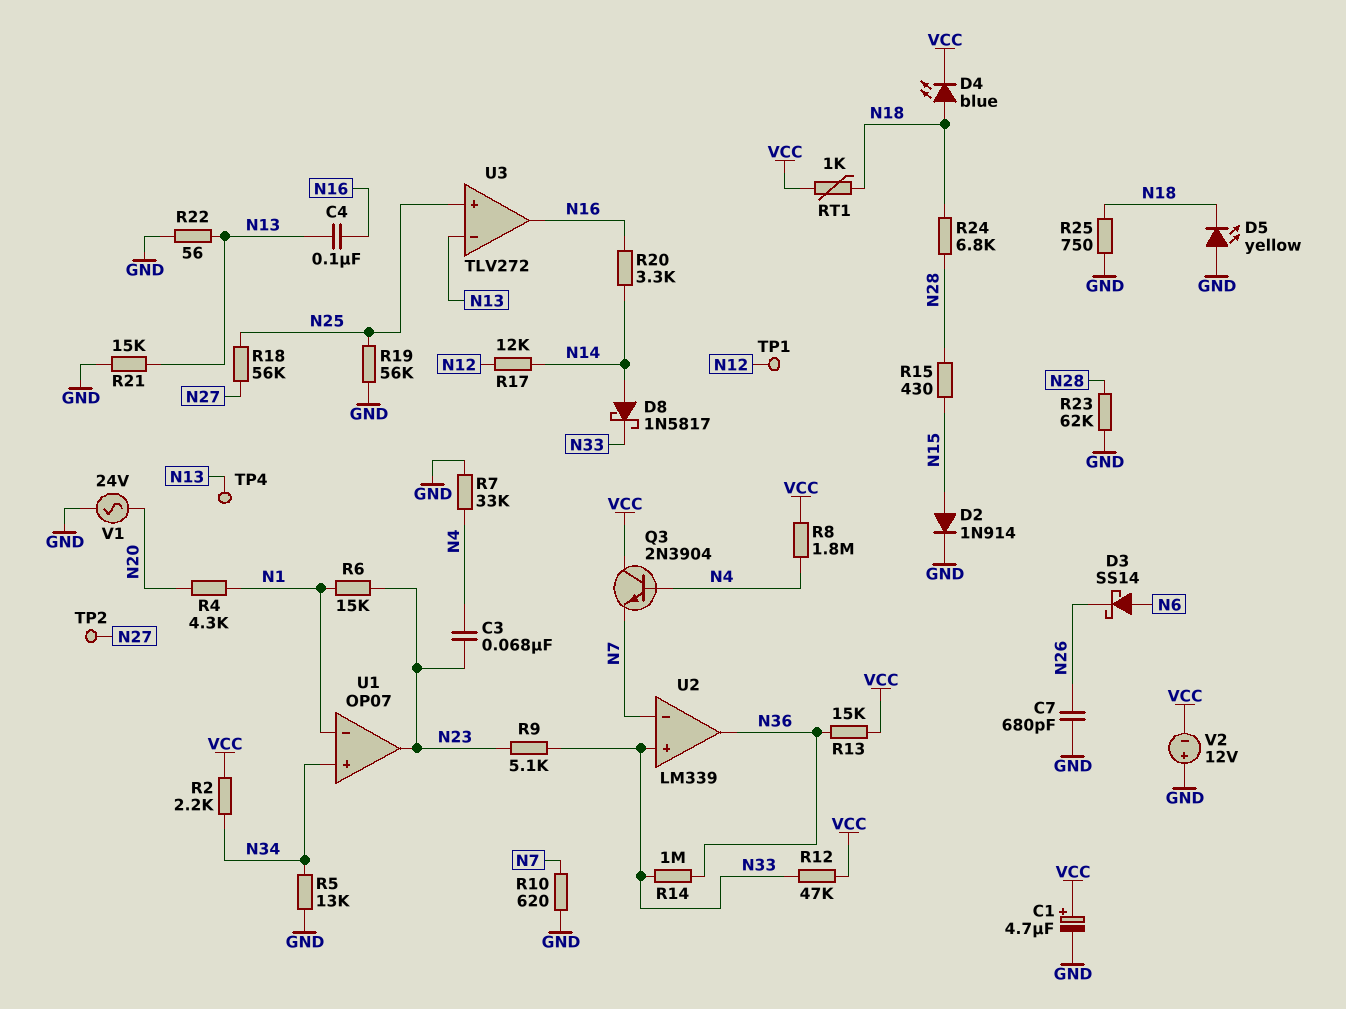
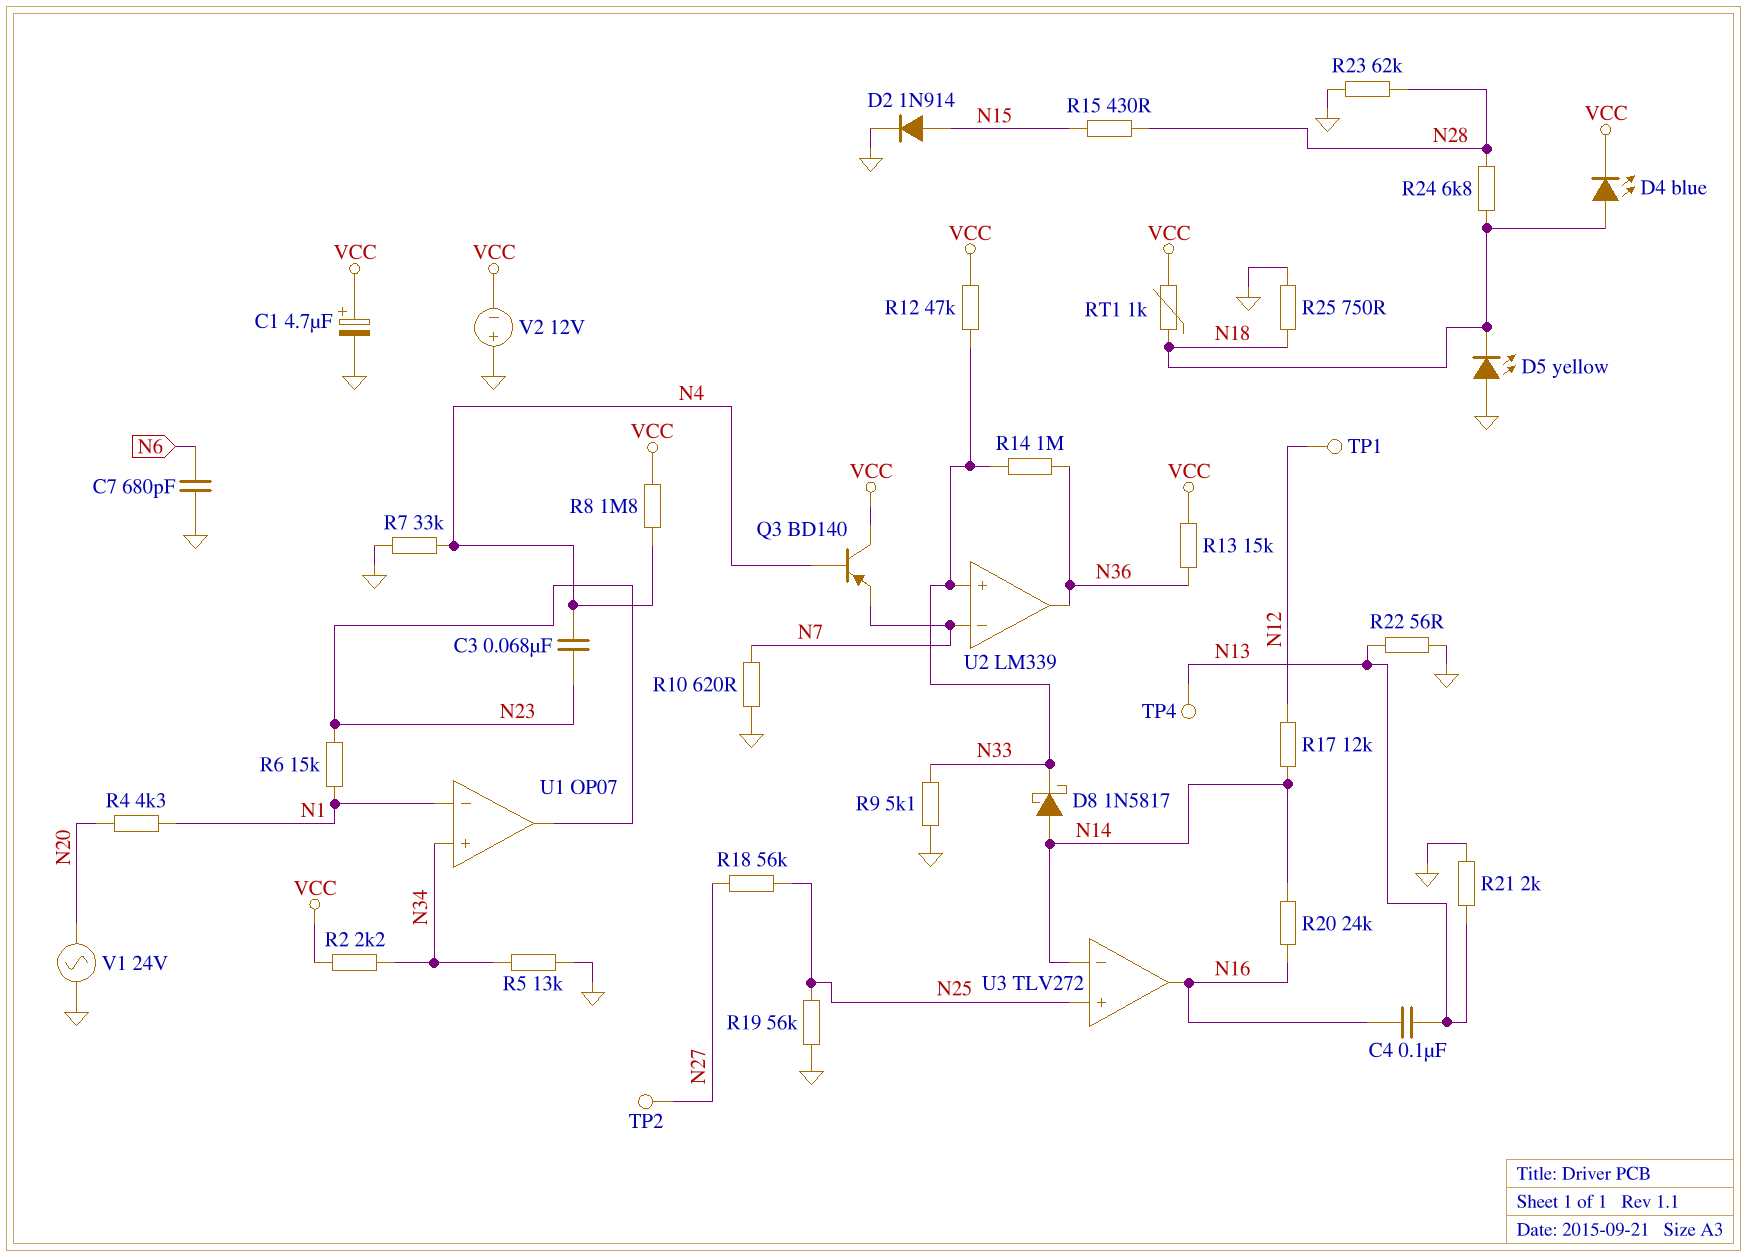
C7: 680pF (GND, N26) -> 680pF (GND, N6)
D3: schottky SS14 (A N6, K N26) -> none
Q3: NPN 2N3904 (B N4, C VCC, E N7) -> PNP BD140 (B N4, C VCC, E N7)
R9: 5.1k (N23, N33) -> 5.1k (GND, N33)
R20: 3.3k (N14, N16) -> 24k (N14, N16)
R21: 15k (GND, N13) -> 2k (GND, N13)
U3 pin in-: N13 -> N14

